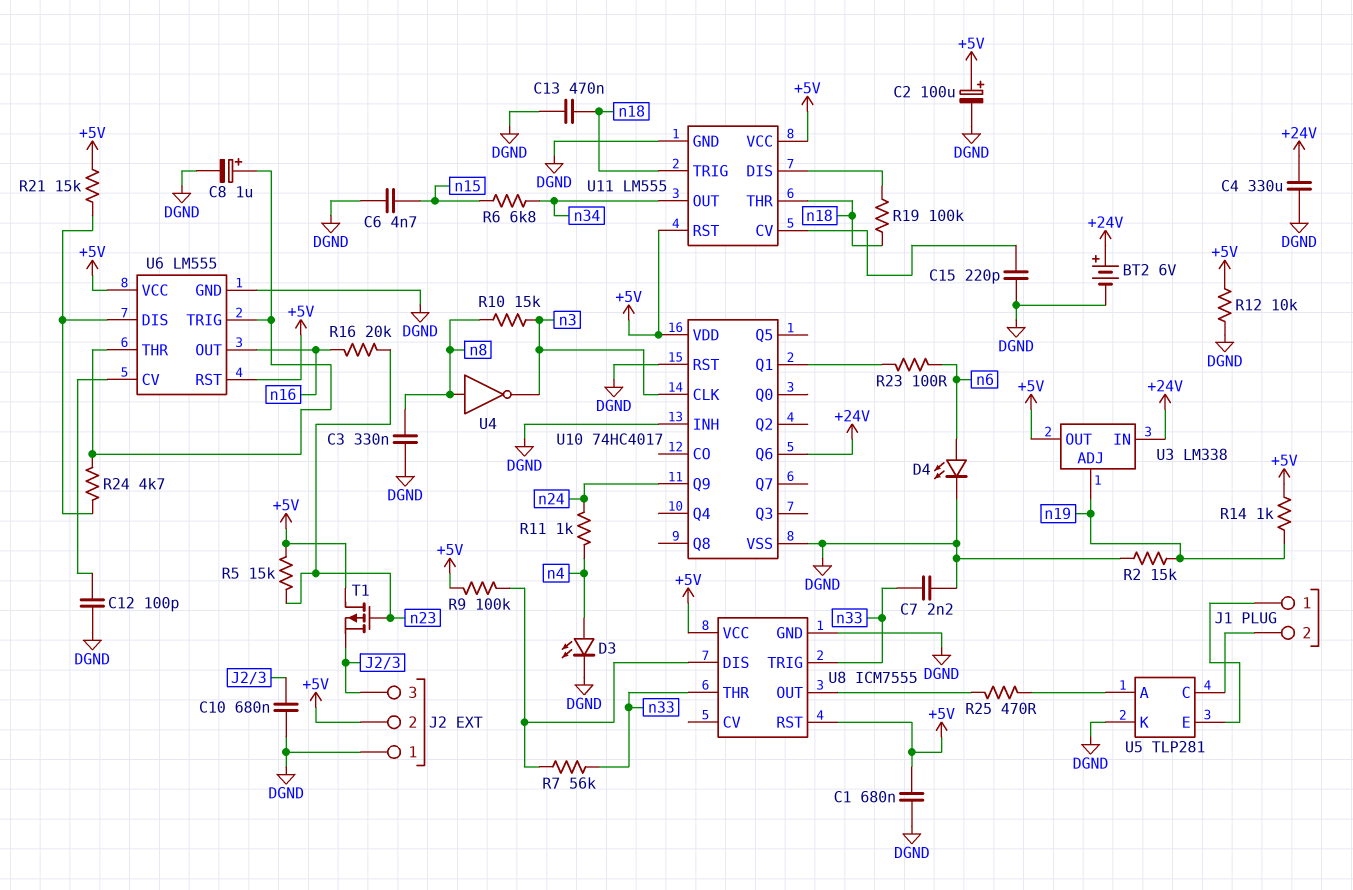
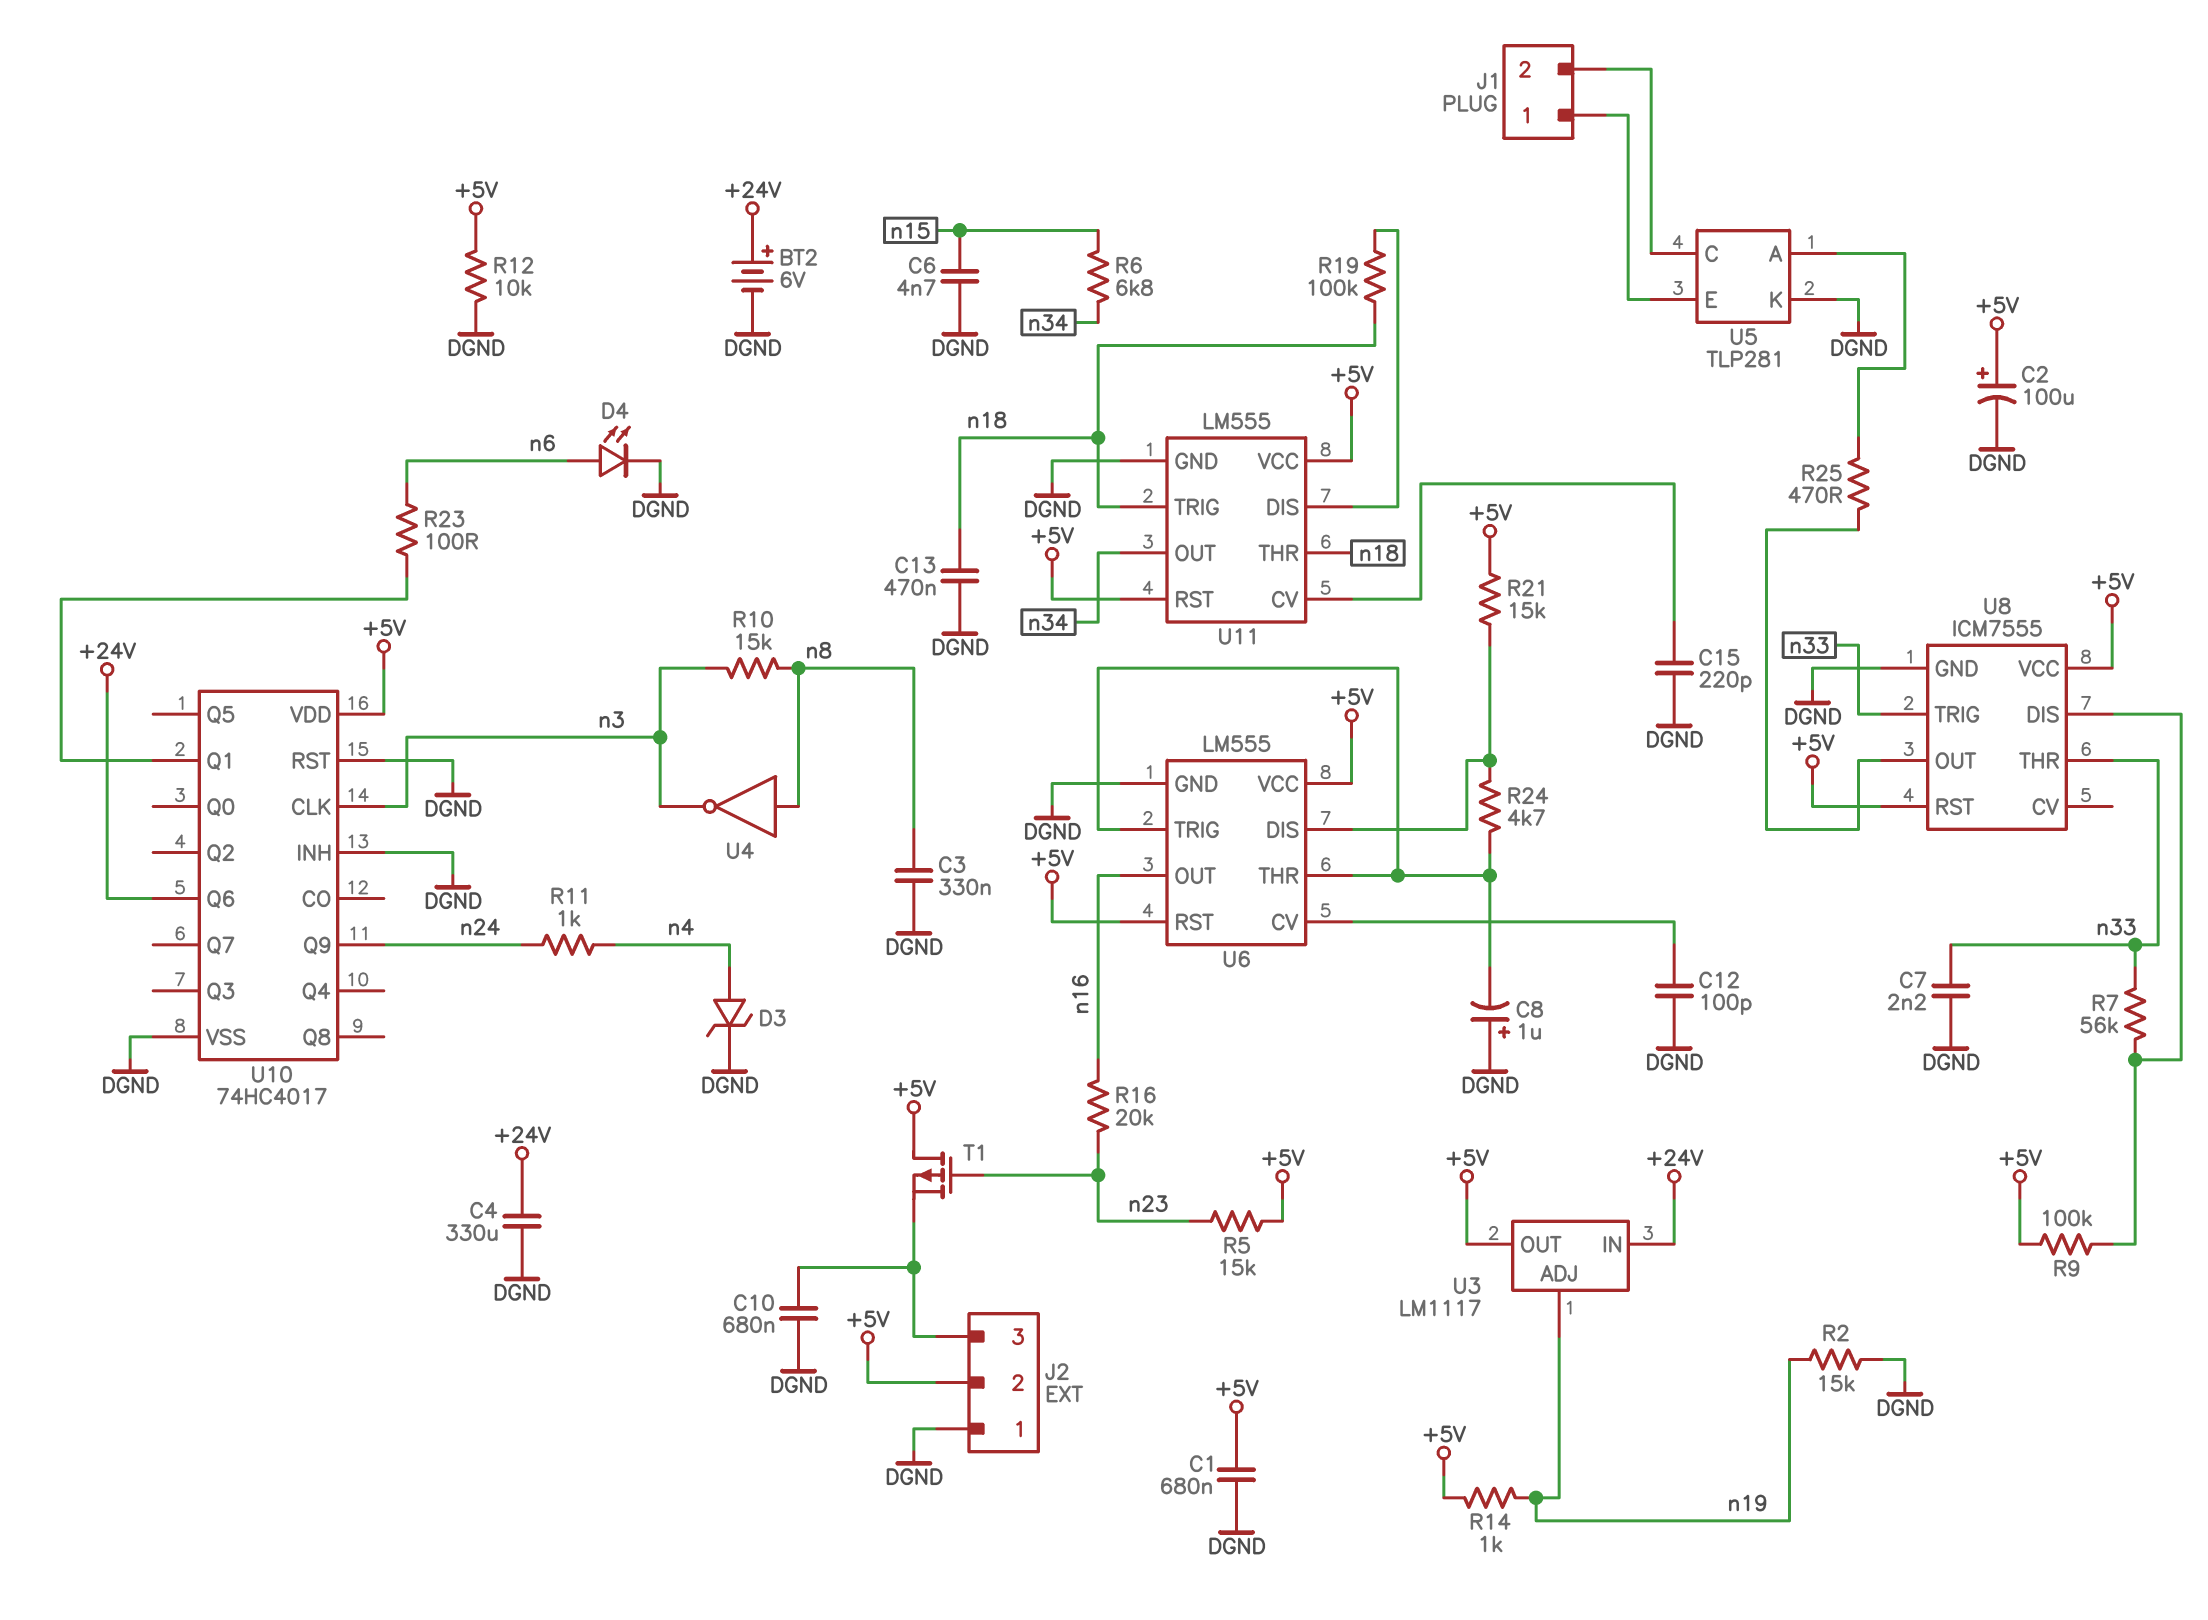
C8: 1uF (plus U6/THR, minus DGND) -> 1uF (plus DGND, minus U6/THR)
D3: LED (A n4, K DGND) -> zener (A n4, K DGND)
U3: LM338 -> LM1117

